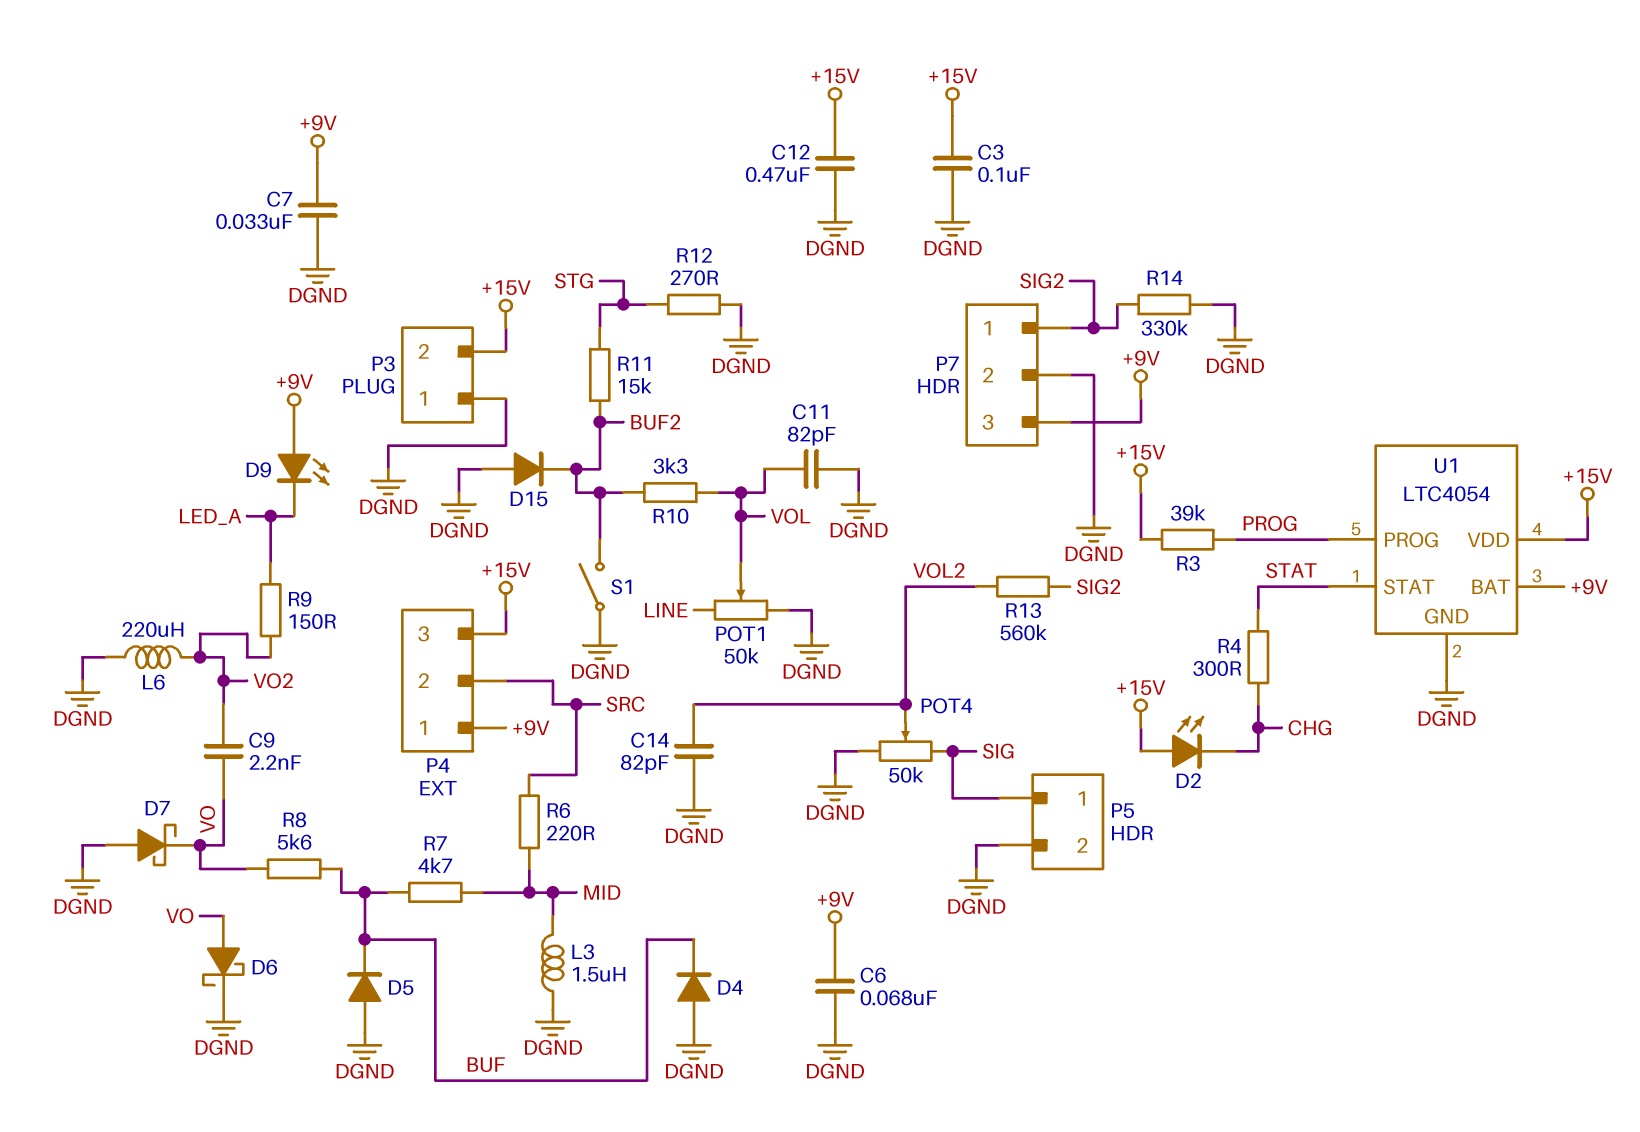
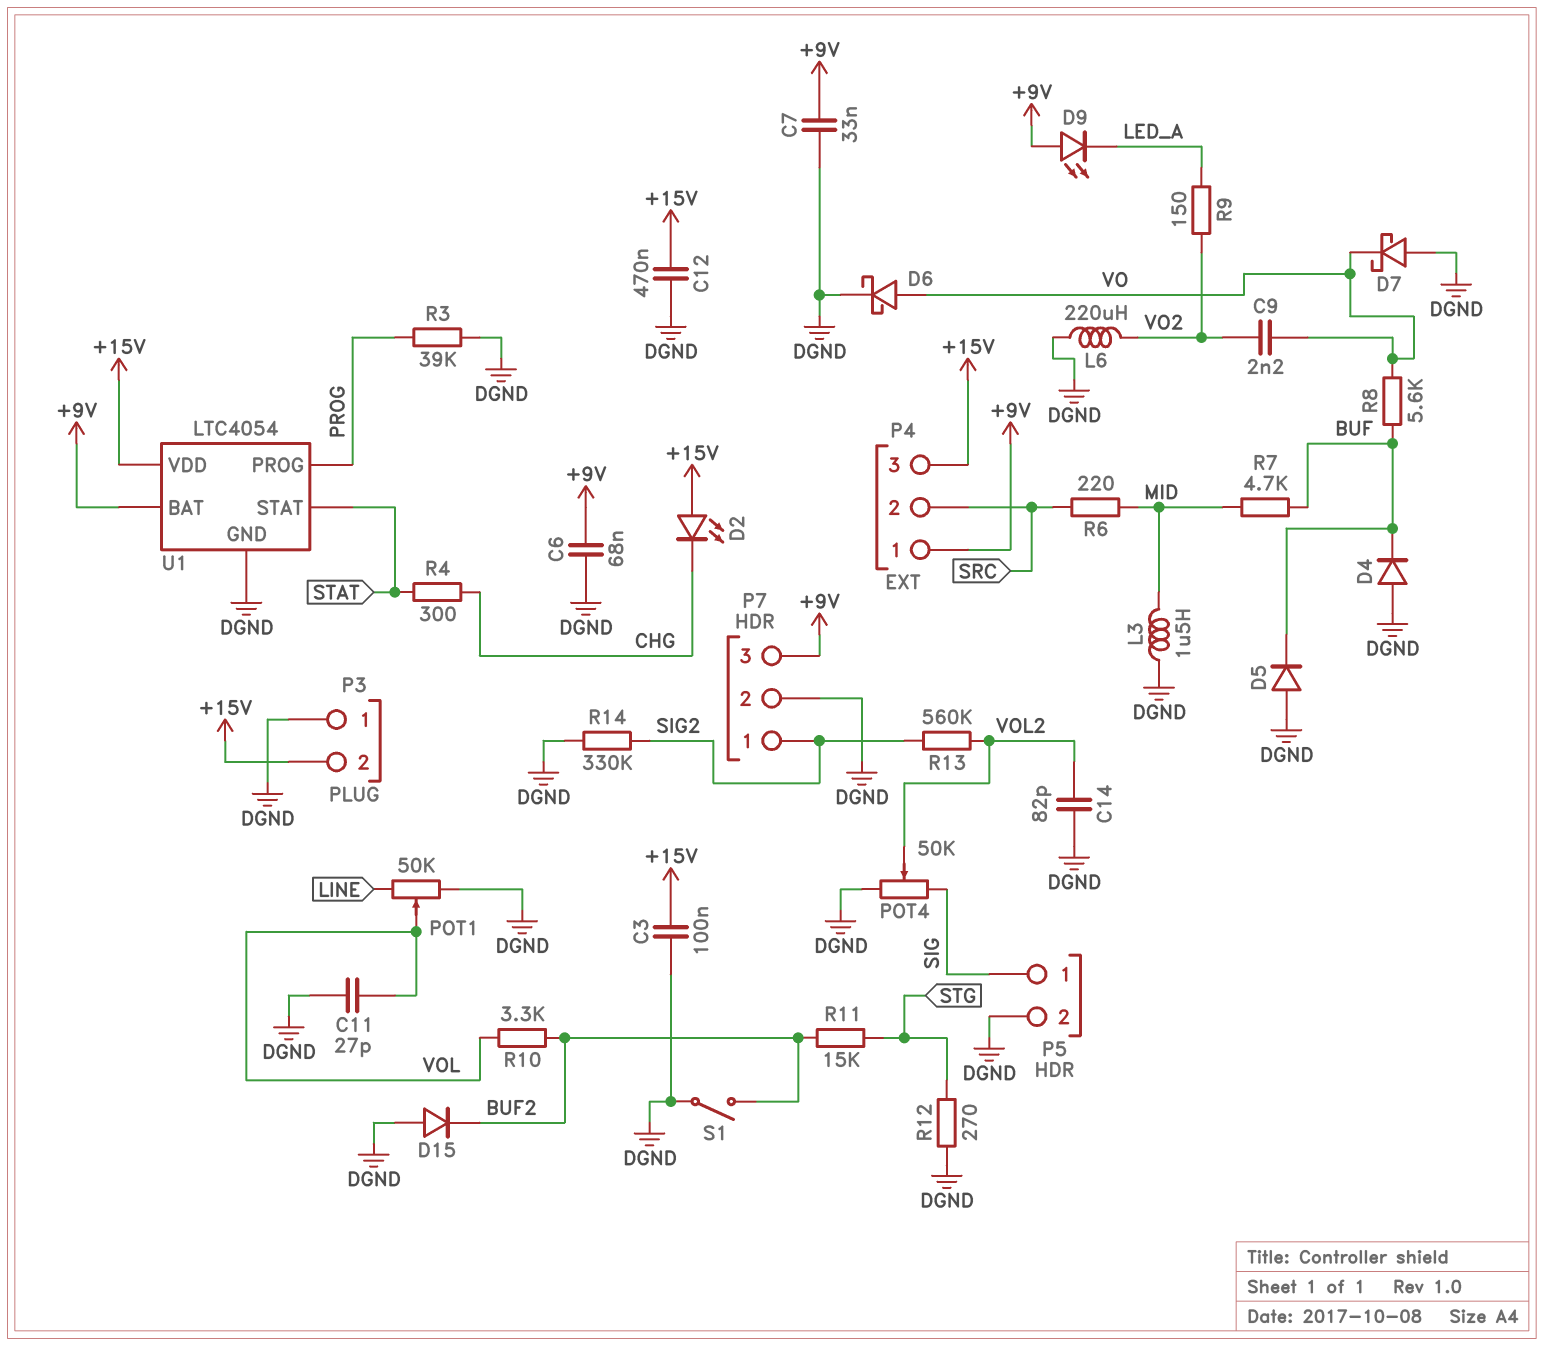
C11: 82pF (DGND, VOL) -> 27pF (DGND, VOL)
R3: 39k (+15V, PROG) -> 39k (DGND, PROG)

